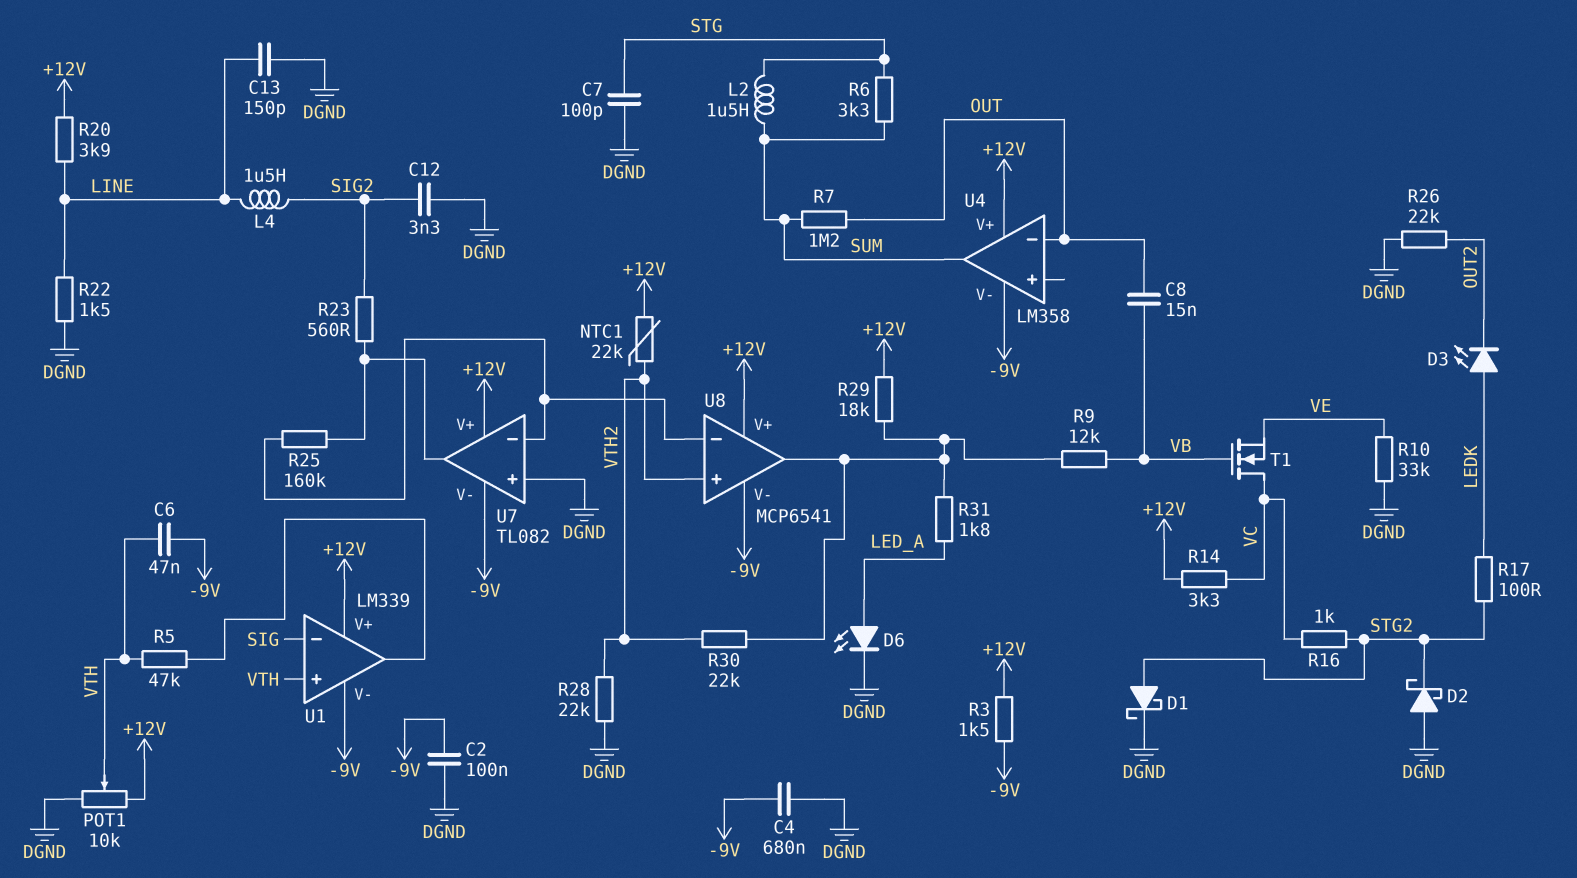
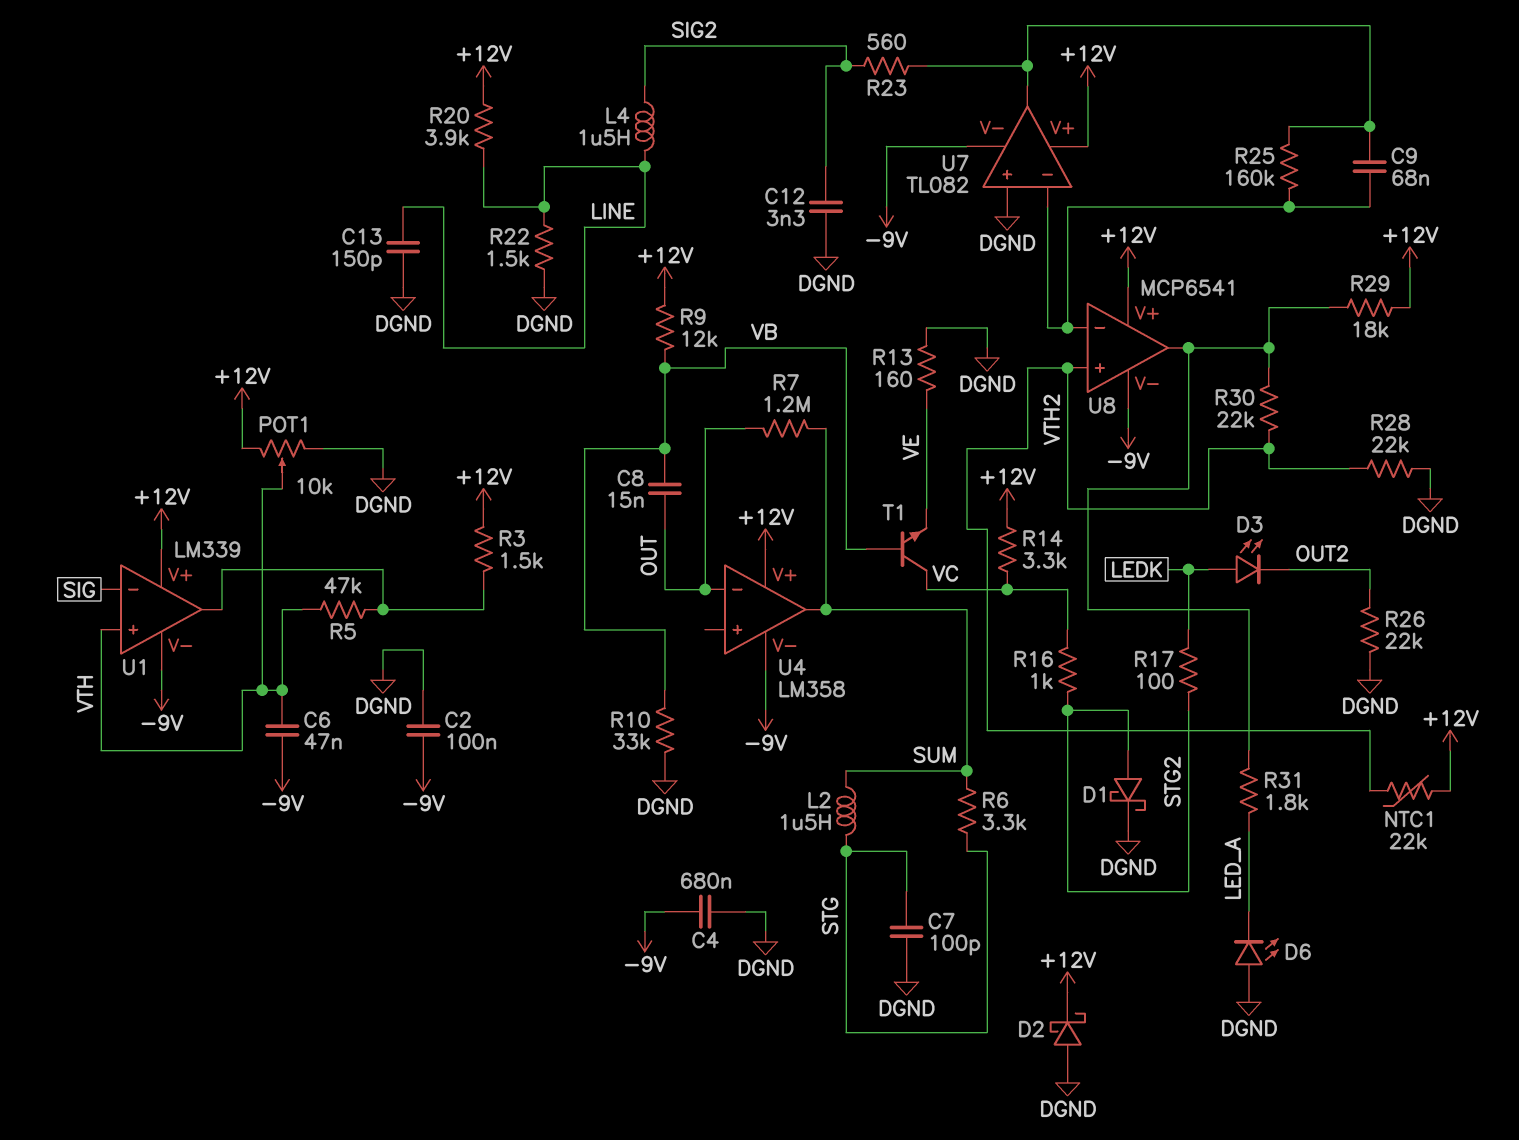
C9: none -> 68nF (U7/in-, U7/out)
D2: schottky (A DGND, K STG2) -> schottky (A DGND, K +12V)
D6: LED (A LED_A, K DGND) -> LED (A DGND, K LED_A)
R3: 1.5k (+12V, -9V) -> 1.5k (+12V, U1/out)
R9: 12k (U8/out, VB) -> 12k (+12V, VB)
R10: 33k (DGND, VE) -> 33k (DGND, VB)
R13: none -> 160 (DGND, VE)
T1: NMOS (G VB, D VC, S VE) -> NPN (B VB, C VC, E VE)

